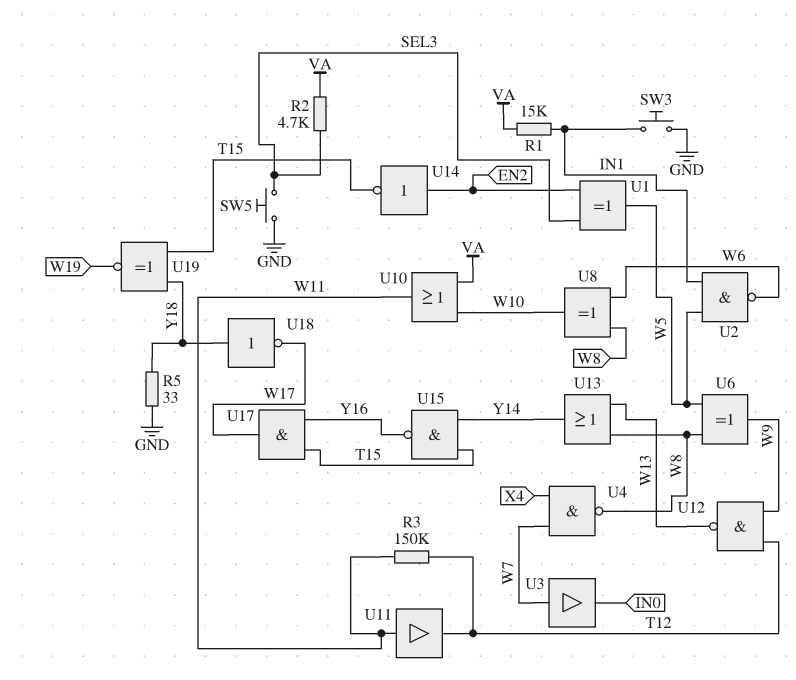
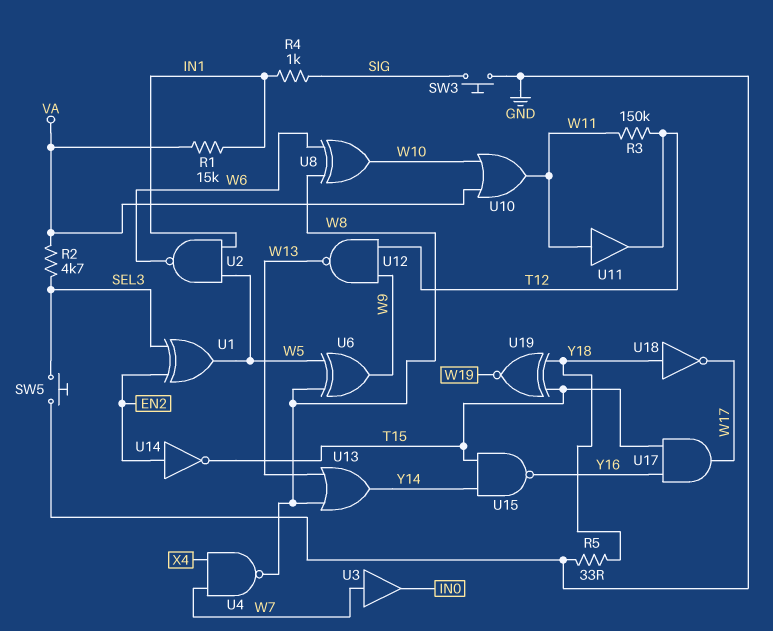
R4: none -> 1k (IN1, SIG)
SW3: button (GND, IN1) -> button (GND, SIG)

